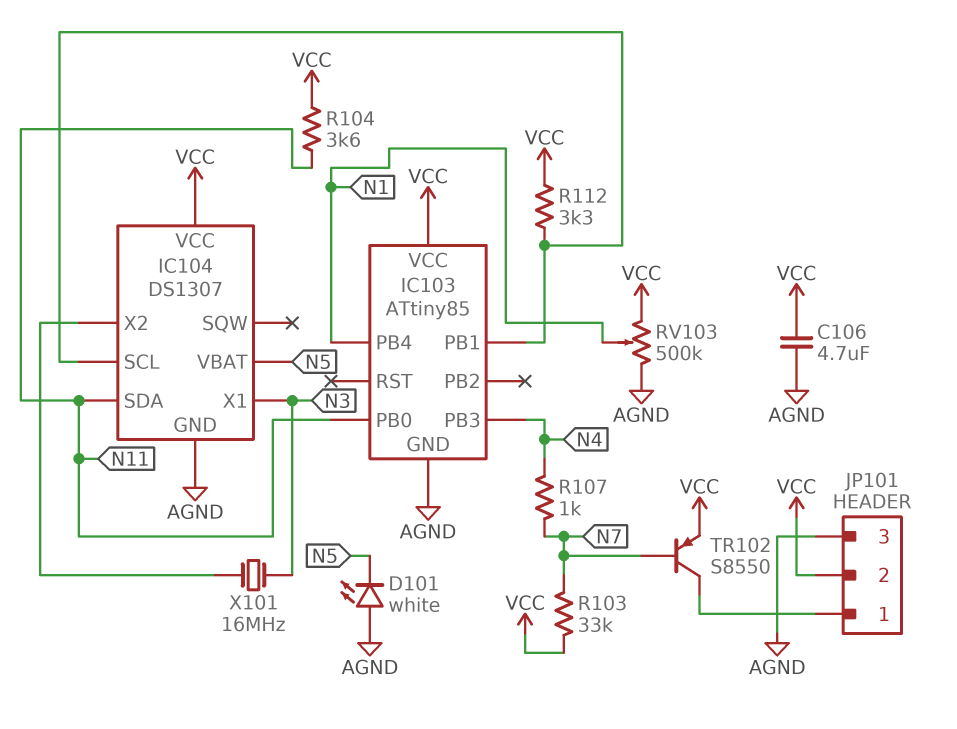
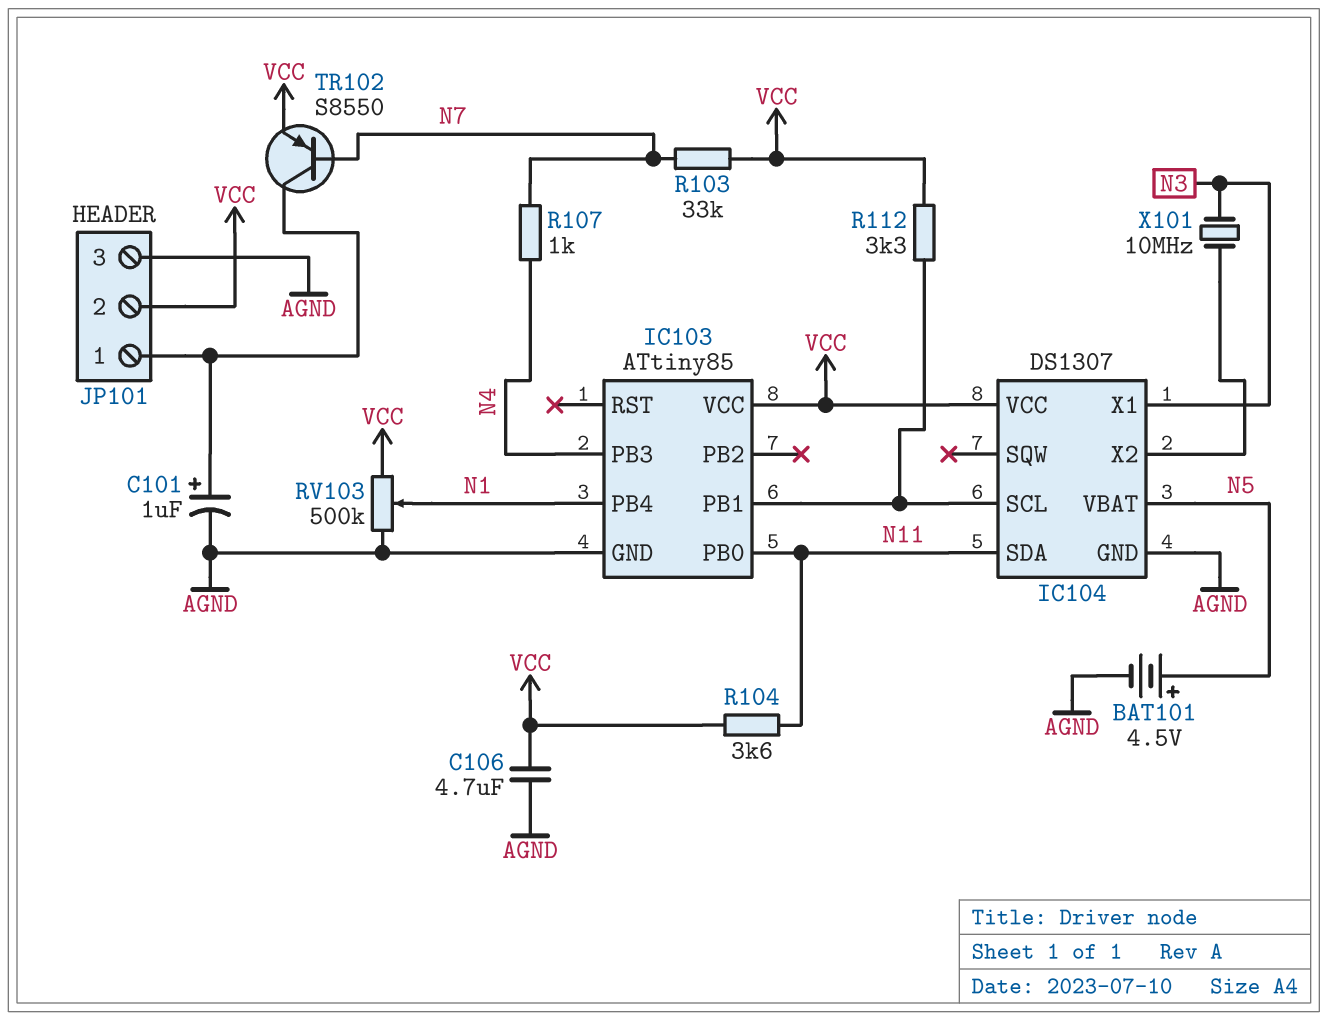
BAT101: none -> 4.5V (plus N5, minus AGND)
C101: none -> 1uF (plus JP101/1, minus AGND)
D101: LED white (A AGND, K N5) -> none
X101: 16MHz (IC104/X2, N3) -> 10MHz (IC104/X2, N3)

